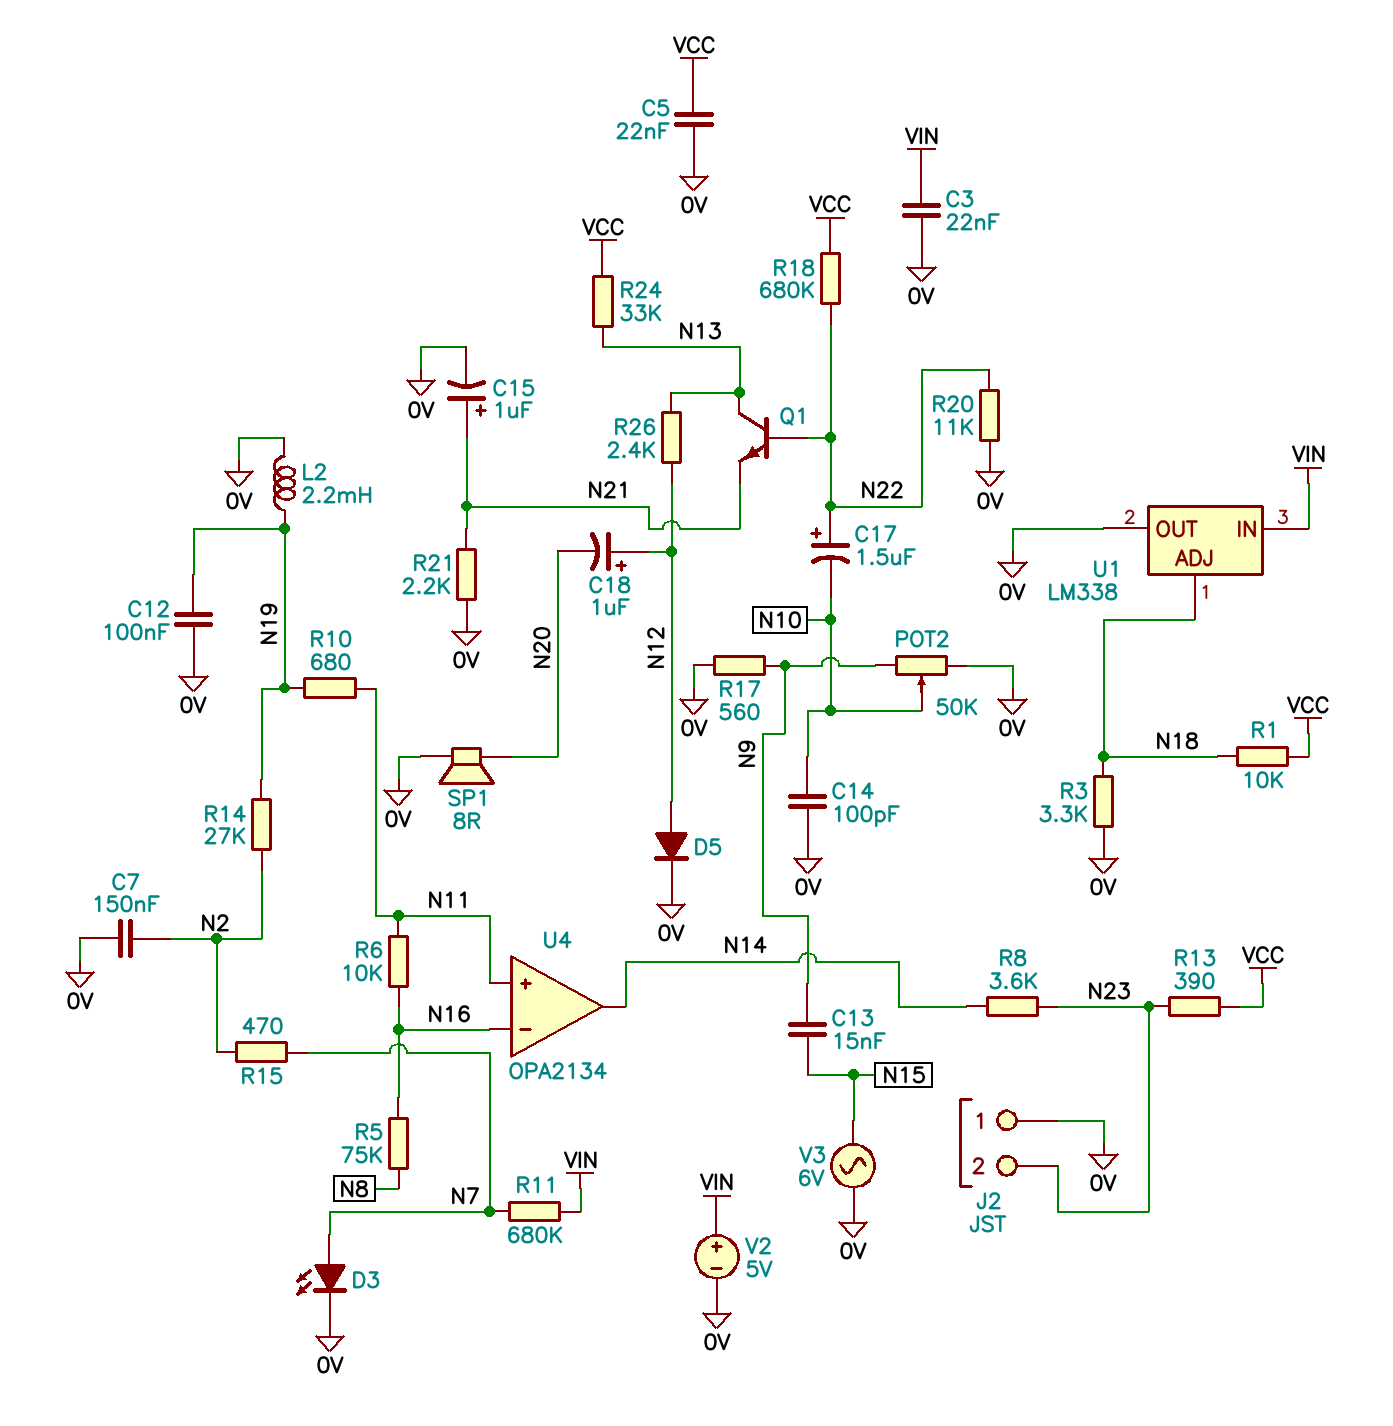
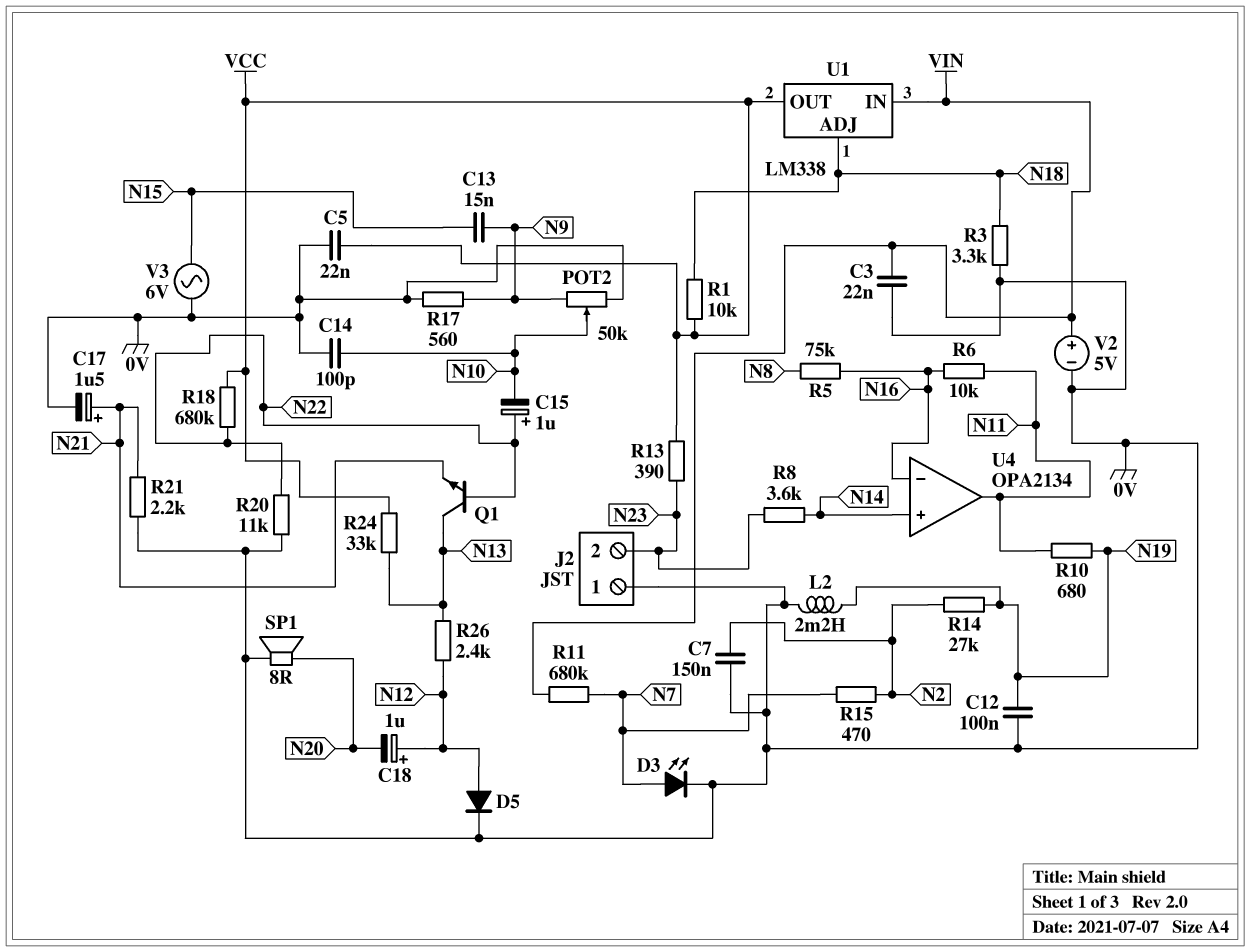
C15: 1uF (plus N21, minus 0V) -> 1uF (plus N22, minus N10)
C17: 1.5uF (plus N22, minus N10) -> 1.5uF (plus N21, minus 0V)
U1 pin OUT: 0V -> VCC
U4 pin in+: N11 -> N14
U4 pin out: N14 -> N11

